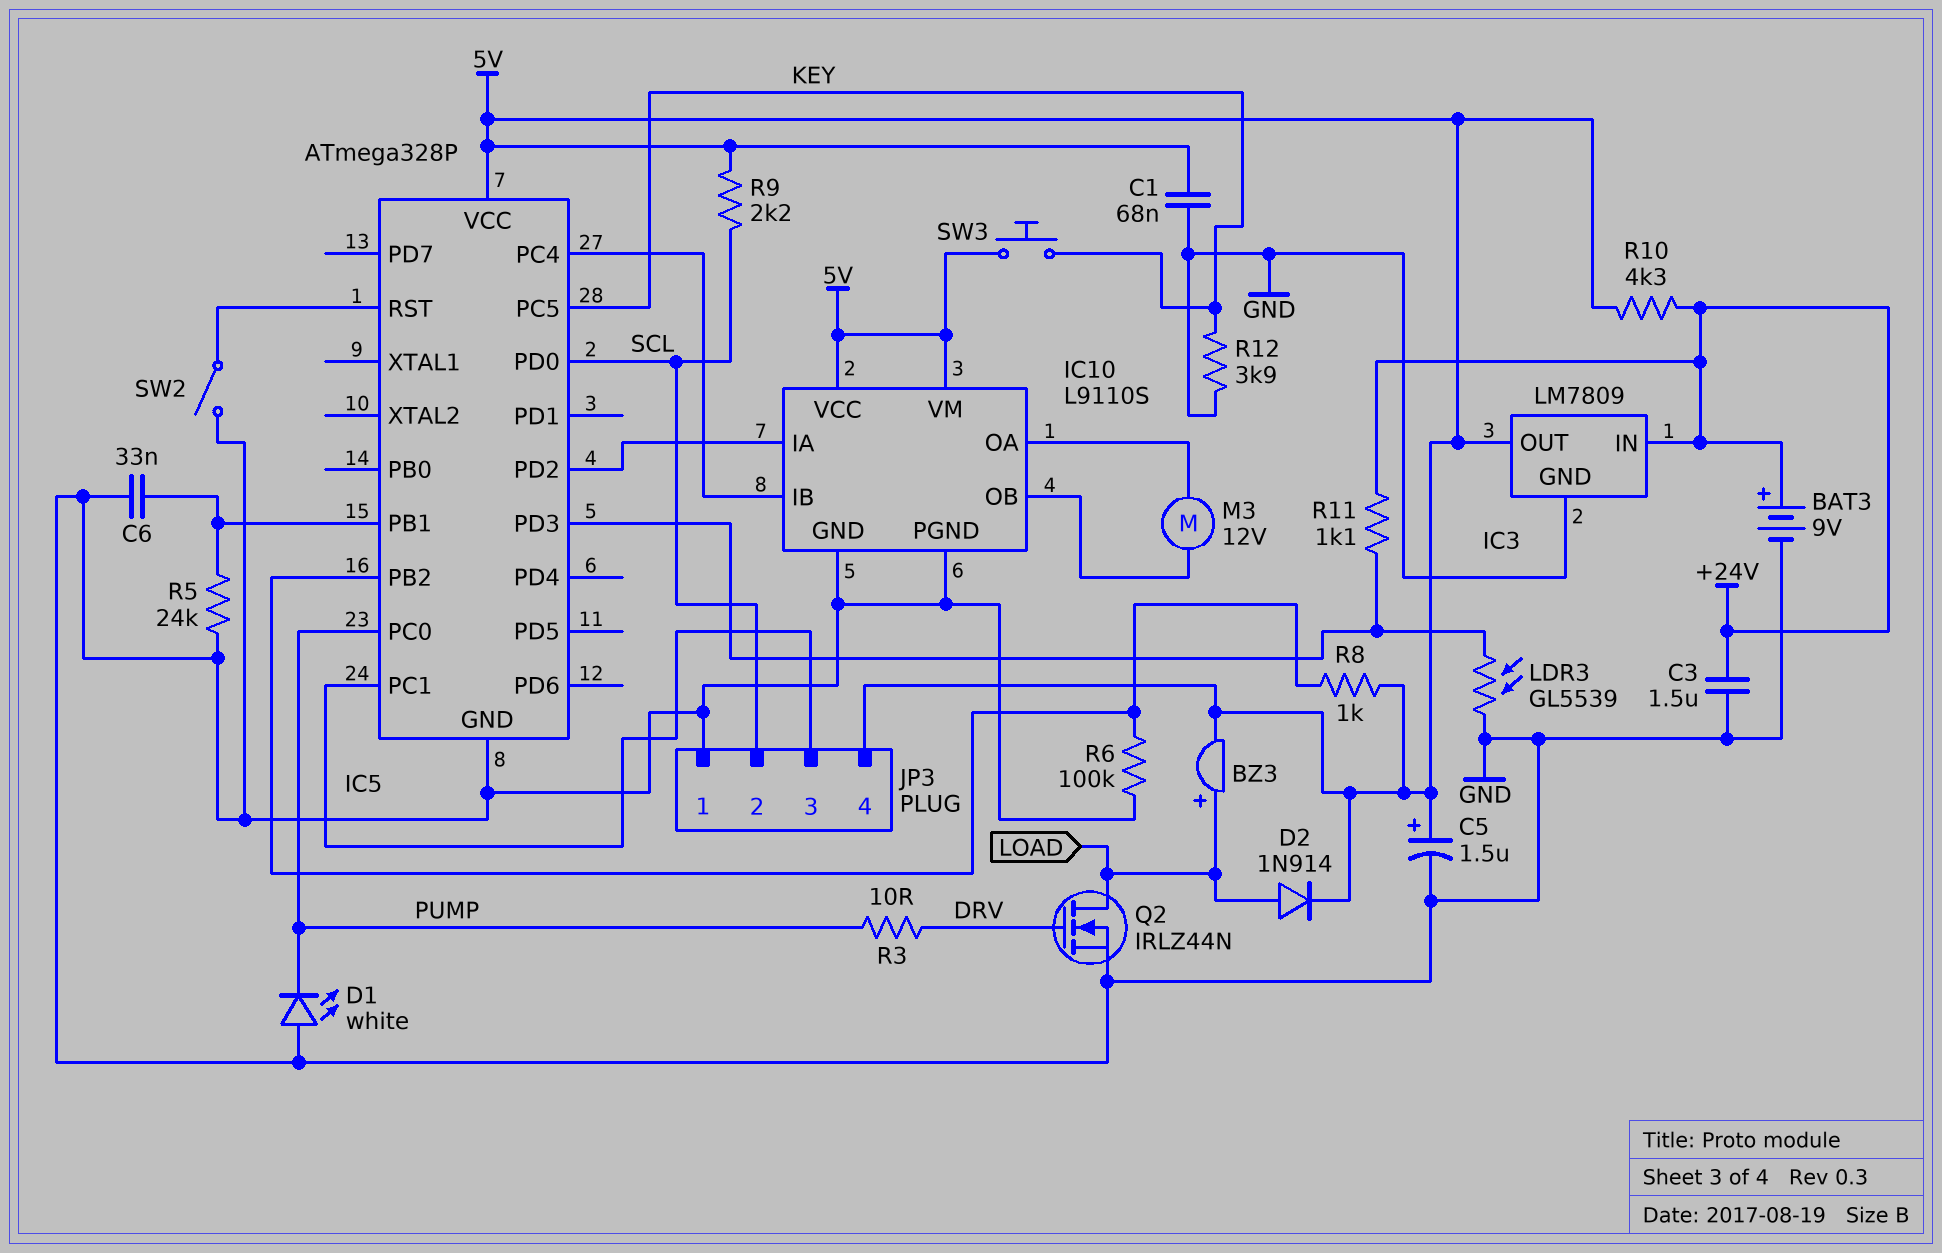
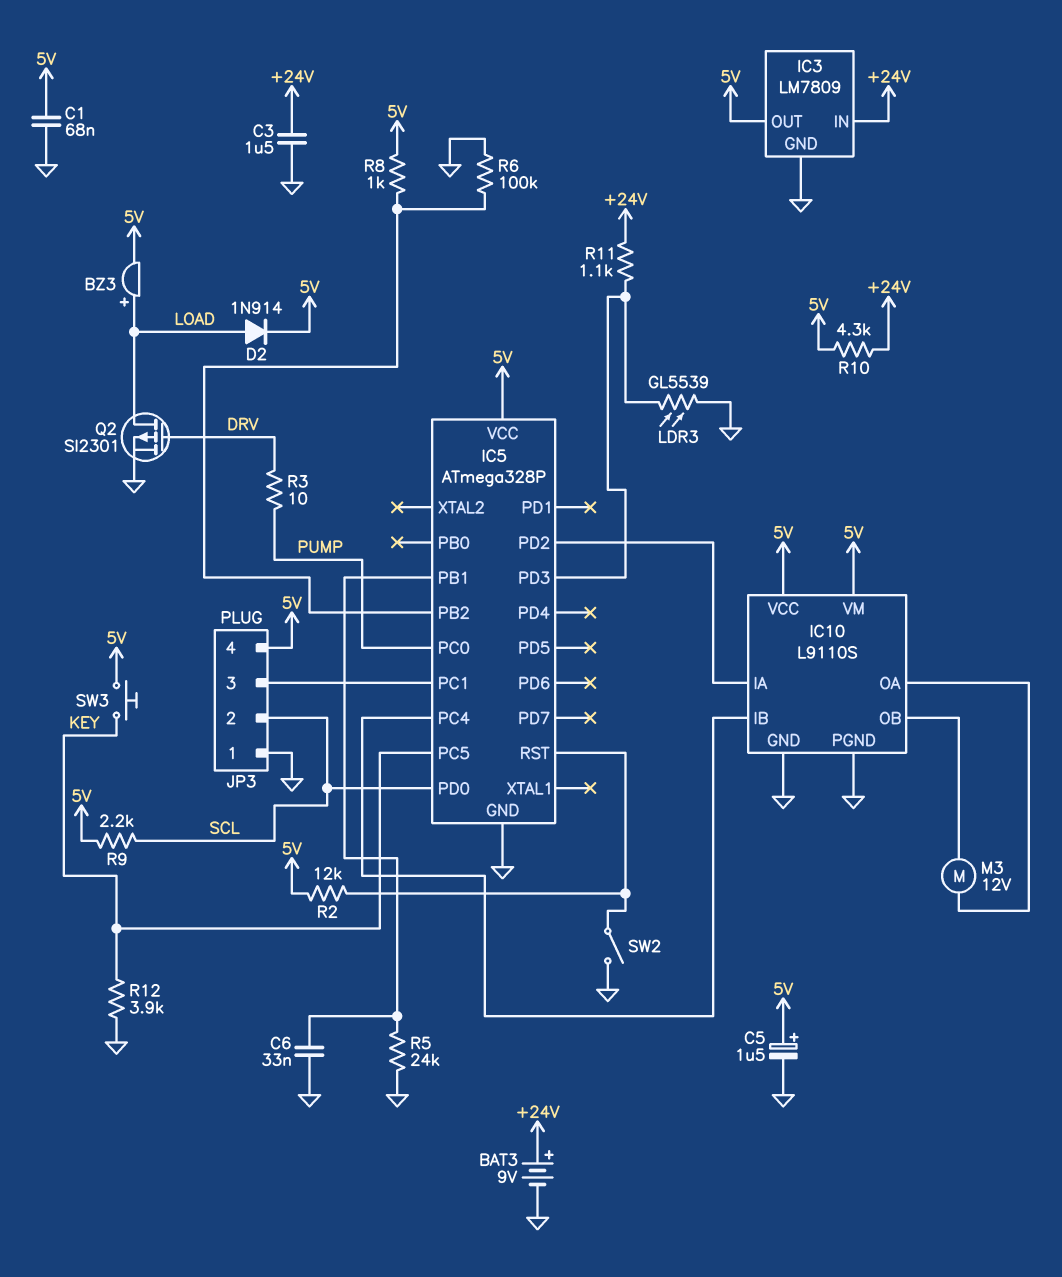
D1: LED white (A GND, K PUMP) -> none
Q2: NMOS IRLZ44N (G DRV, D LOAD, S GND) -> PMOS SI2301 (G DRV, D LOAD, S GND)
R2: none -> 12k (5V, IC5/RST)

